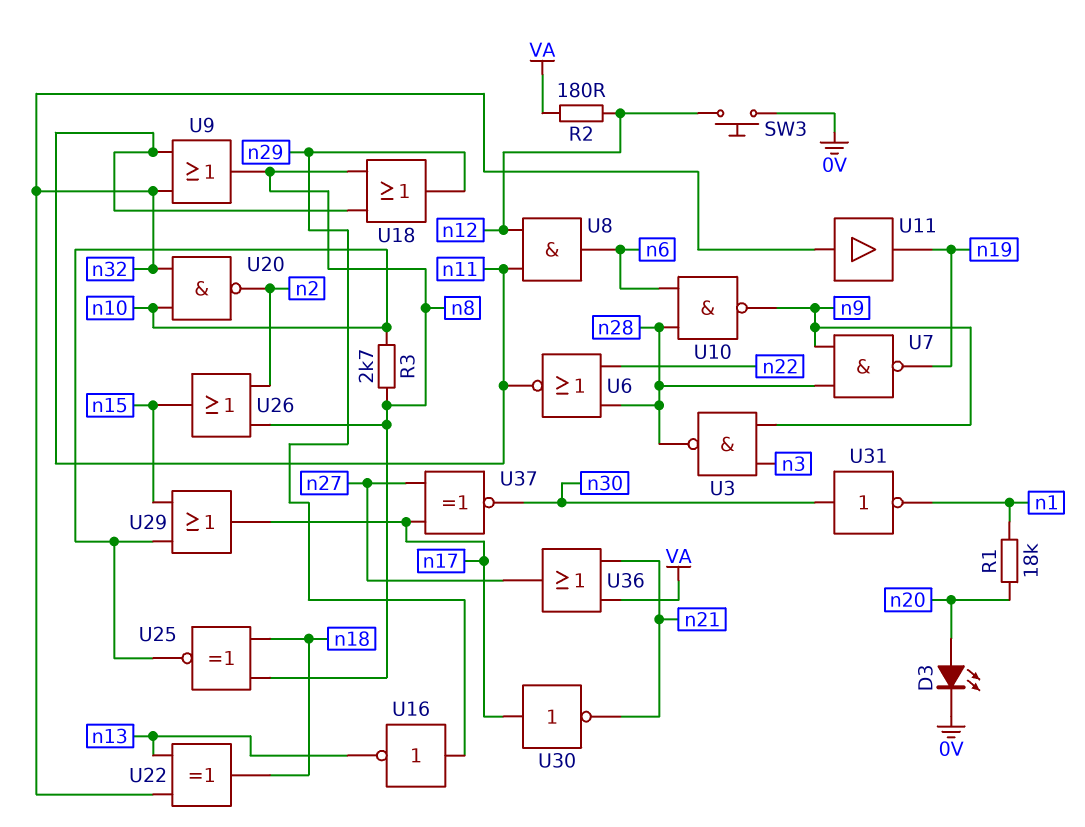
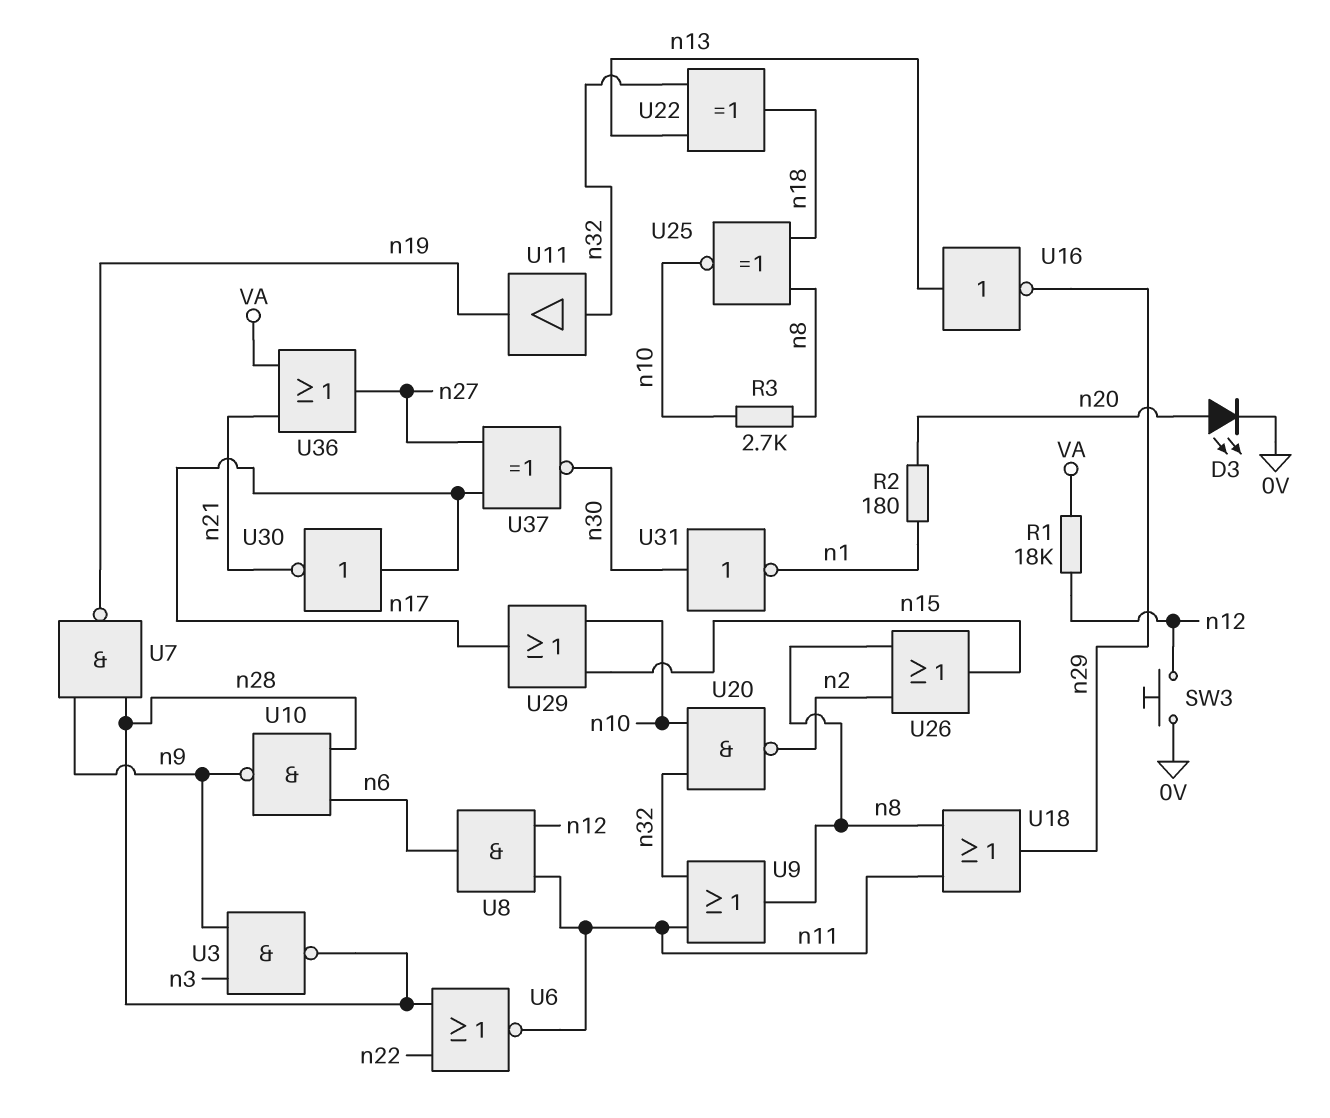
R1: 18k (n1, n20) -> 18k (VA, n12)
R2: 180 (VA, n12) -> 180 (n1, n20)
U16: NOT (in n29, out n13) -> NOT (in n13, out n29)

